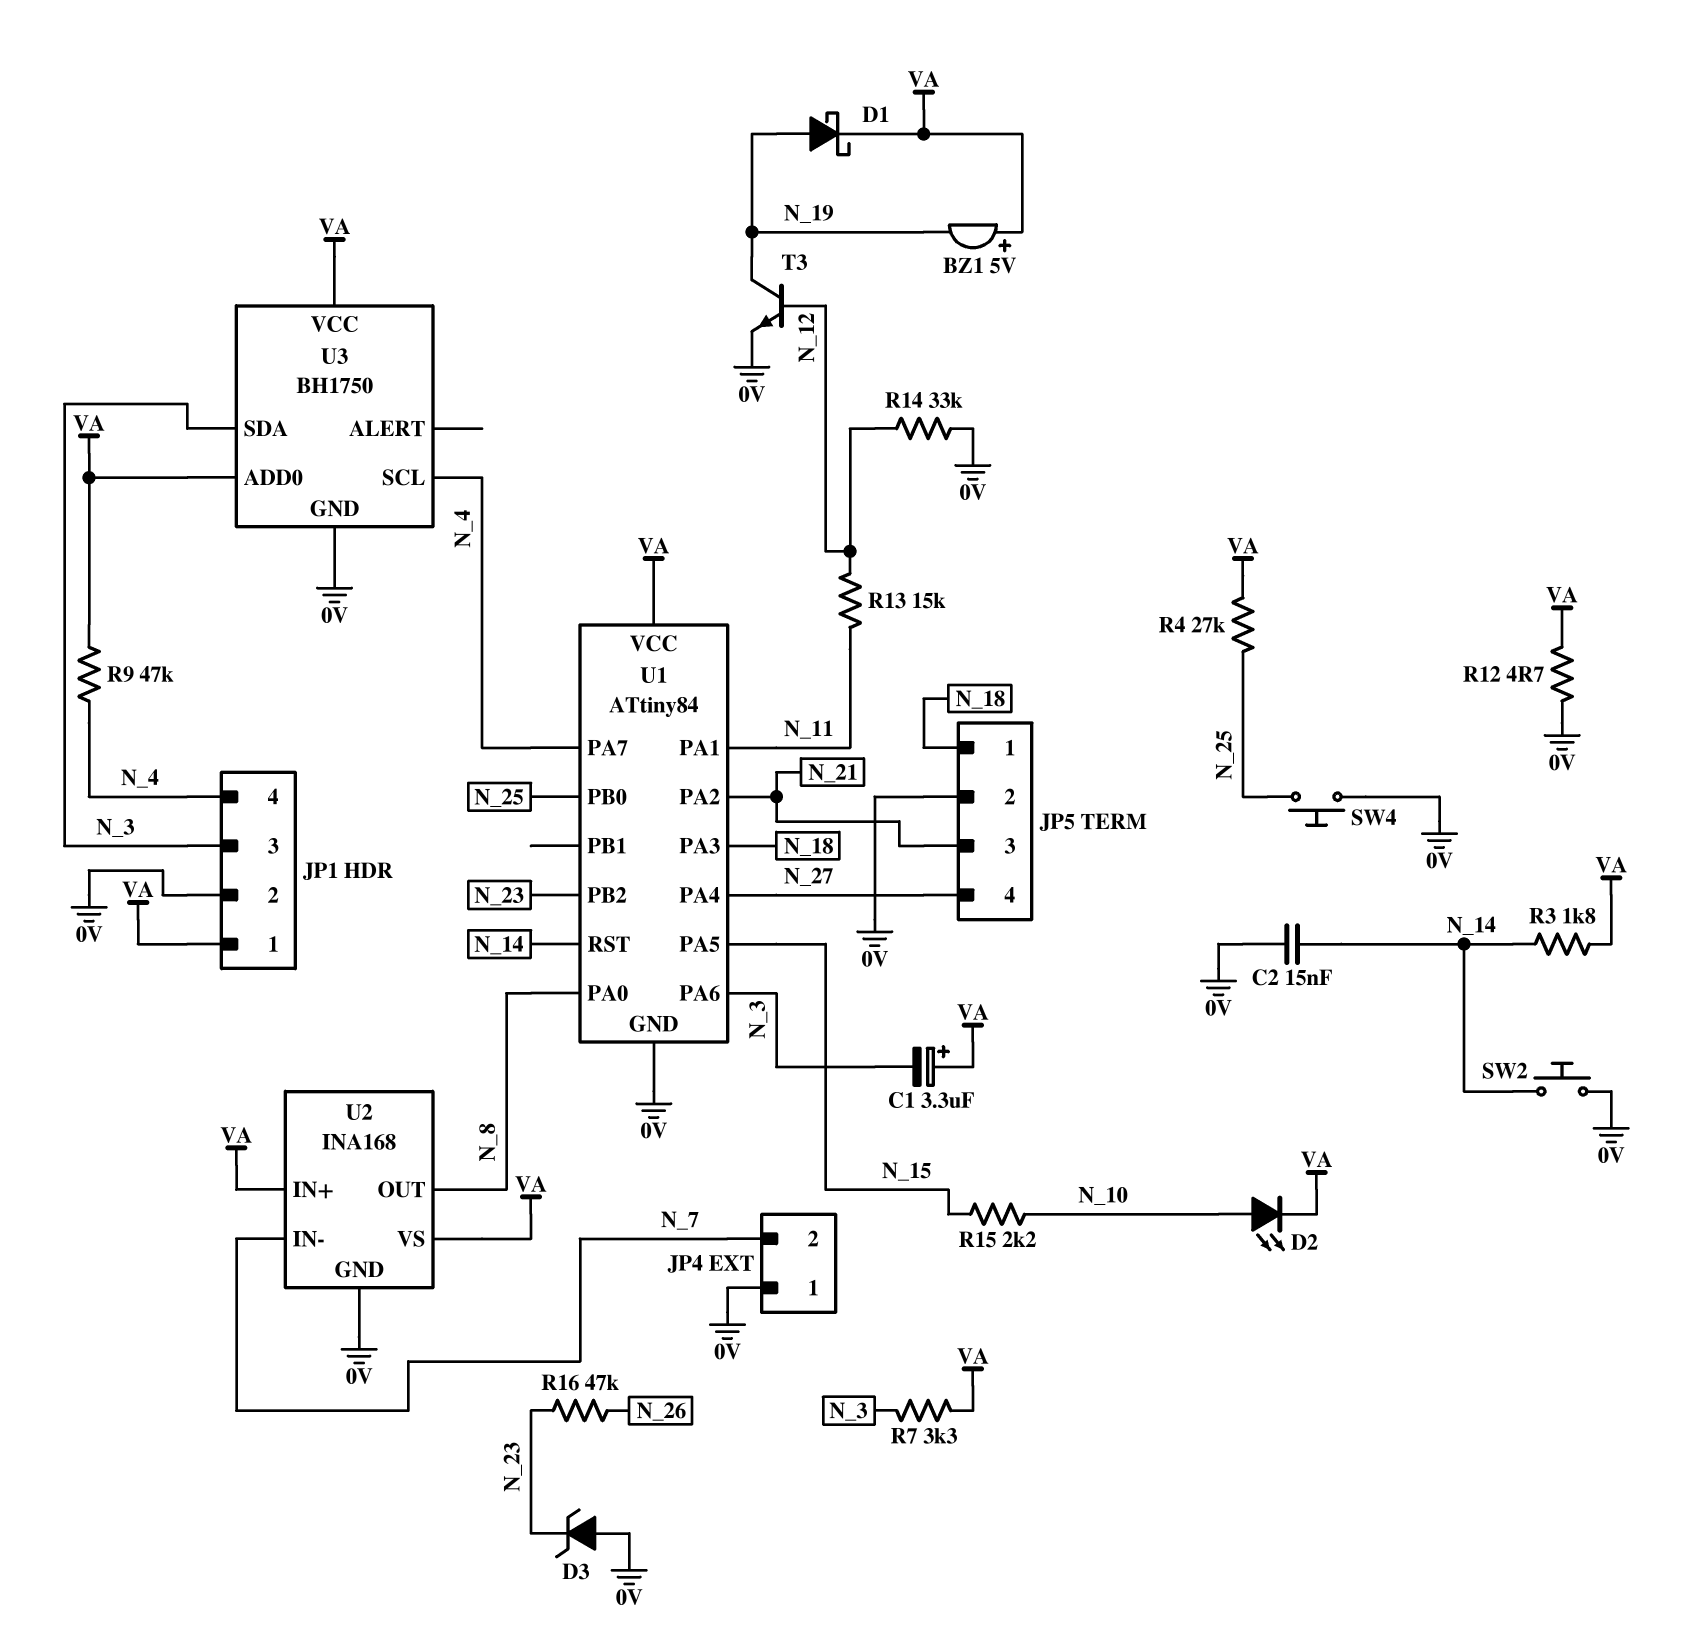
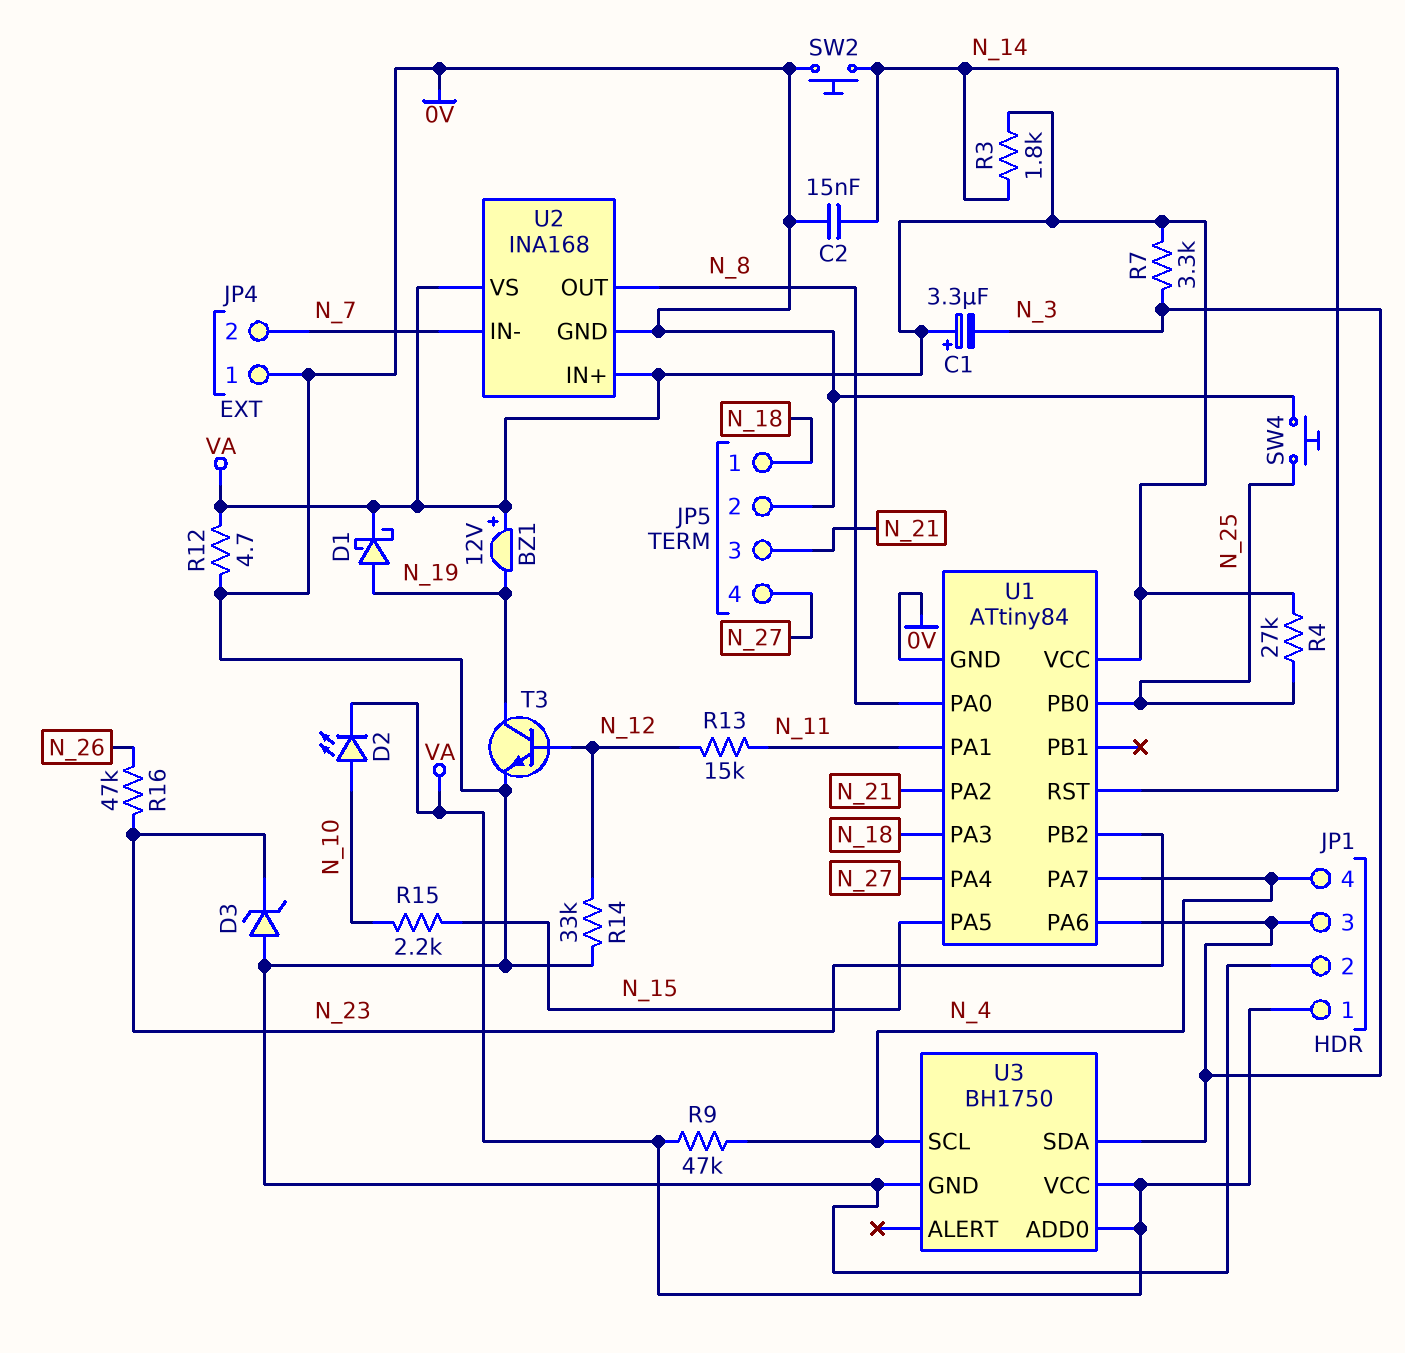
BZ1: buzzer 5V (plus VA, minus N_19) -> buzzer 12V (plus VA, minus N_19)

